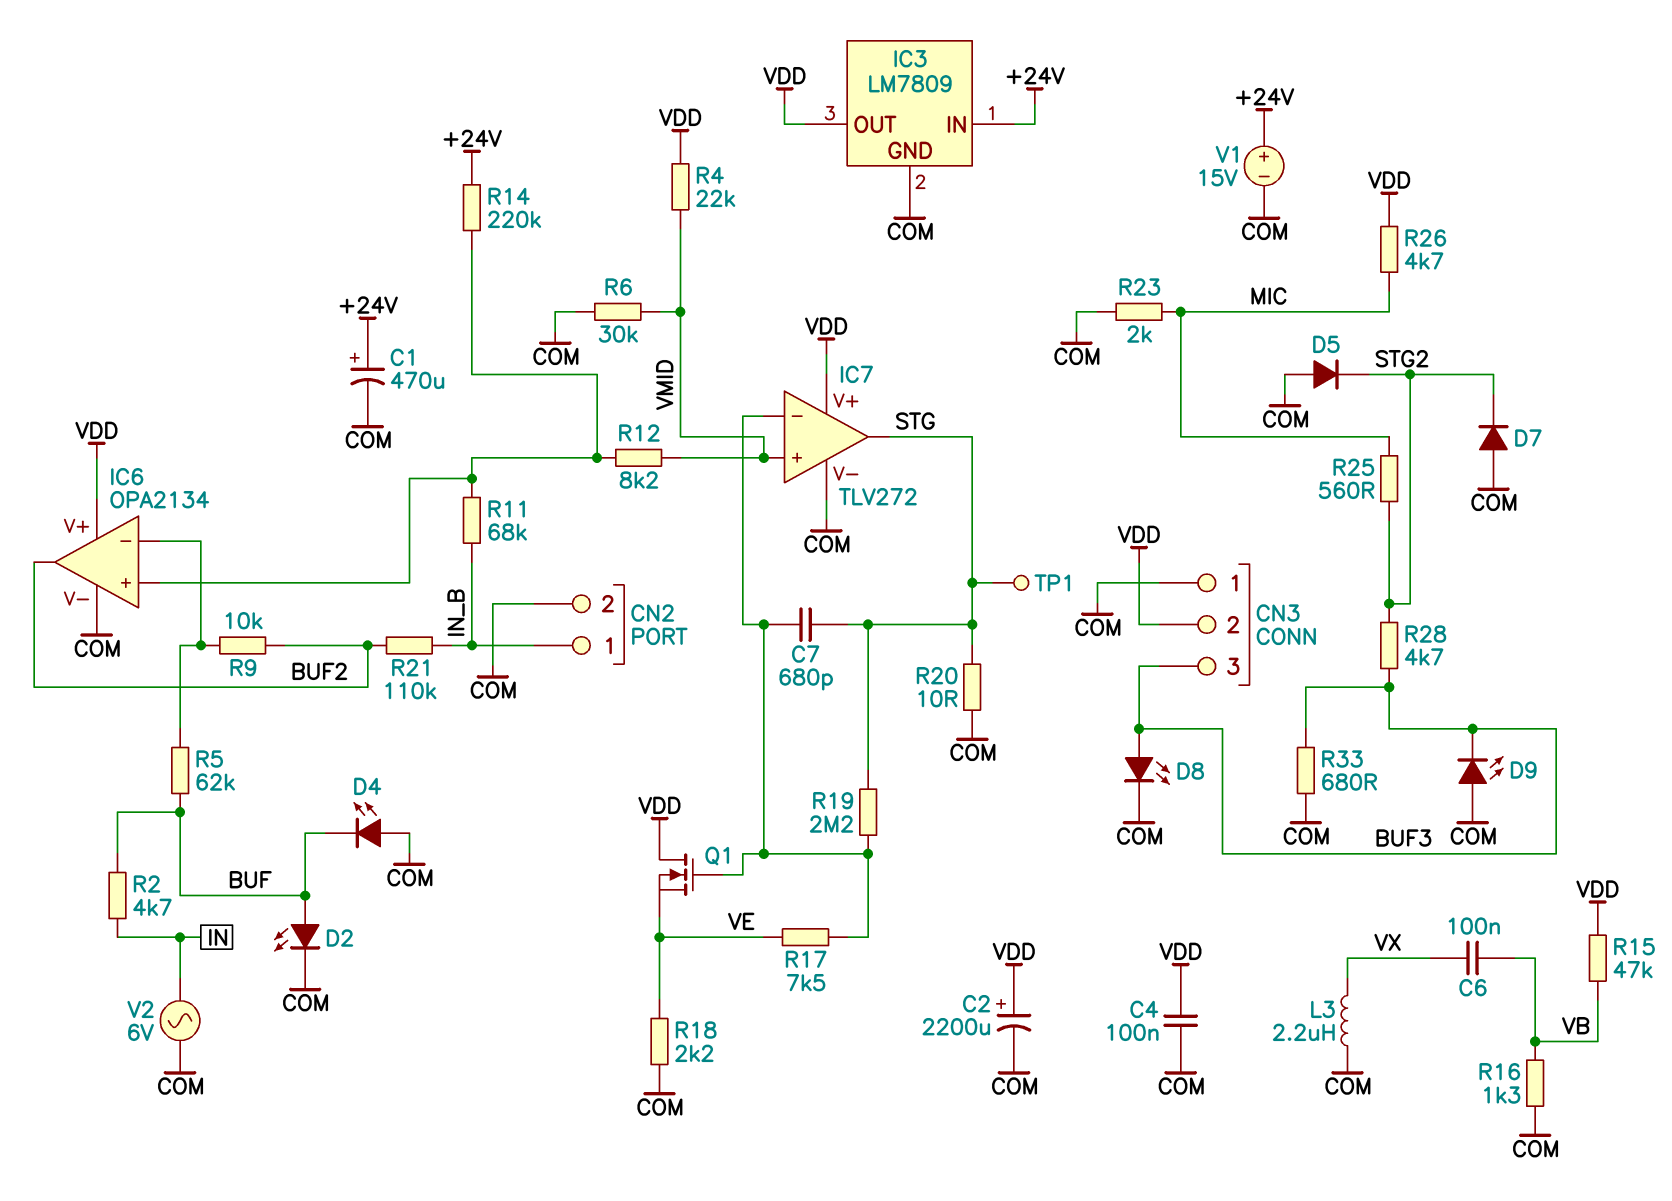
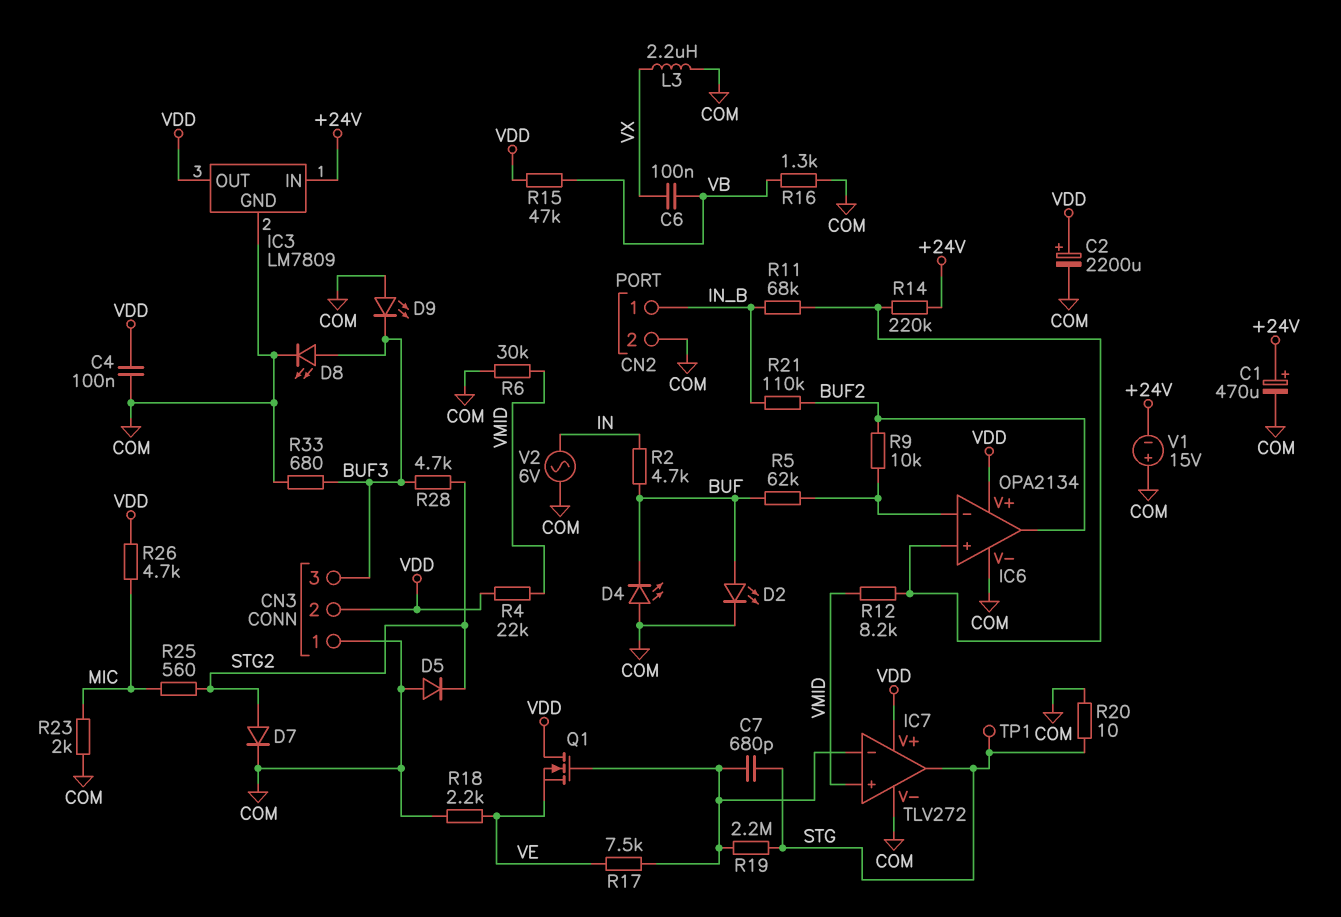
D7: diode (A COM, K STG2) -> diode (A STG2, K COM)
V1: 15V (plus +24V, minus COM) -> 15V (plus COM, minus +24V)

